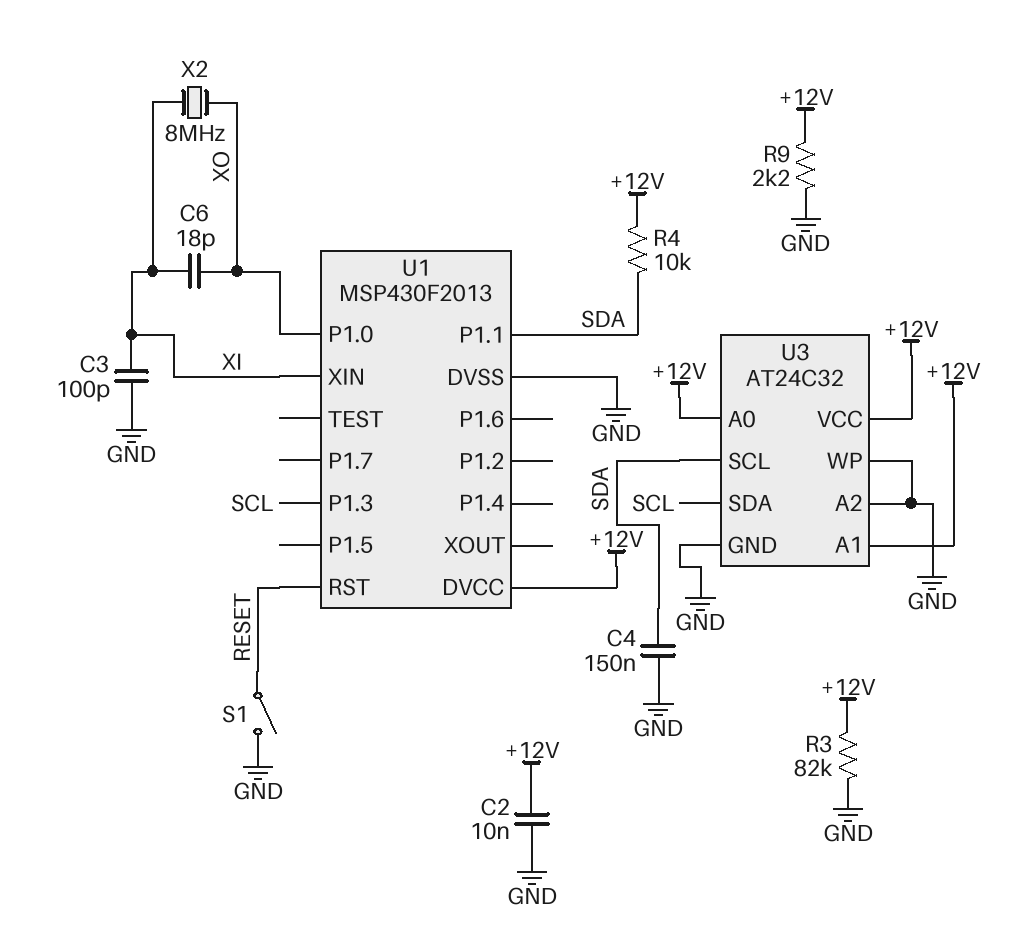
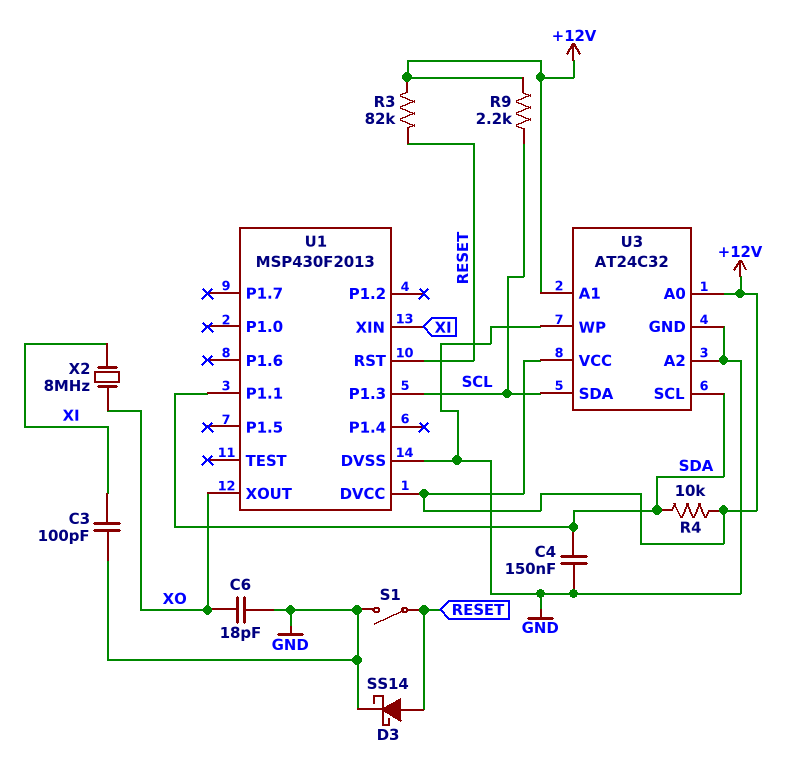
C2: 10nF (+12V, GND) -> none
C6: 18pF (XI, XO) -> 18pF (GND, XO)
D3: none -> schottky SS14 (A RESET, K GND)
R3: 82k (+12V, GND) -> 82k (+12V, RESET)
R9: 2.2k (+12V, GND) -> 2.2k (+12V, SCL)
U1 pin P1.0: XO -> none
U1 pin XOUT: none -> XO

